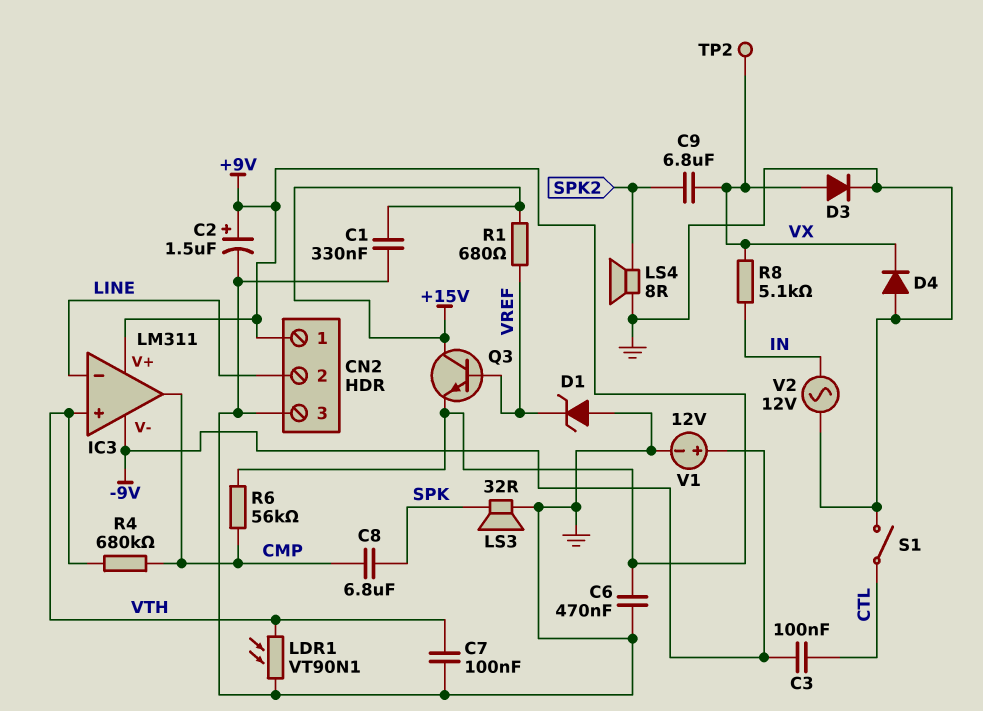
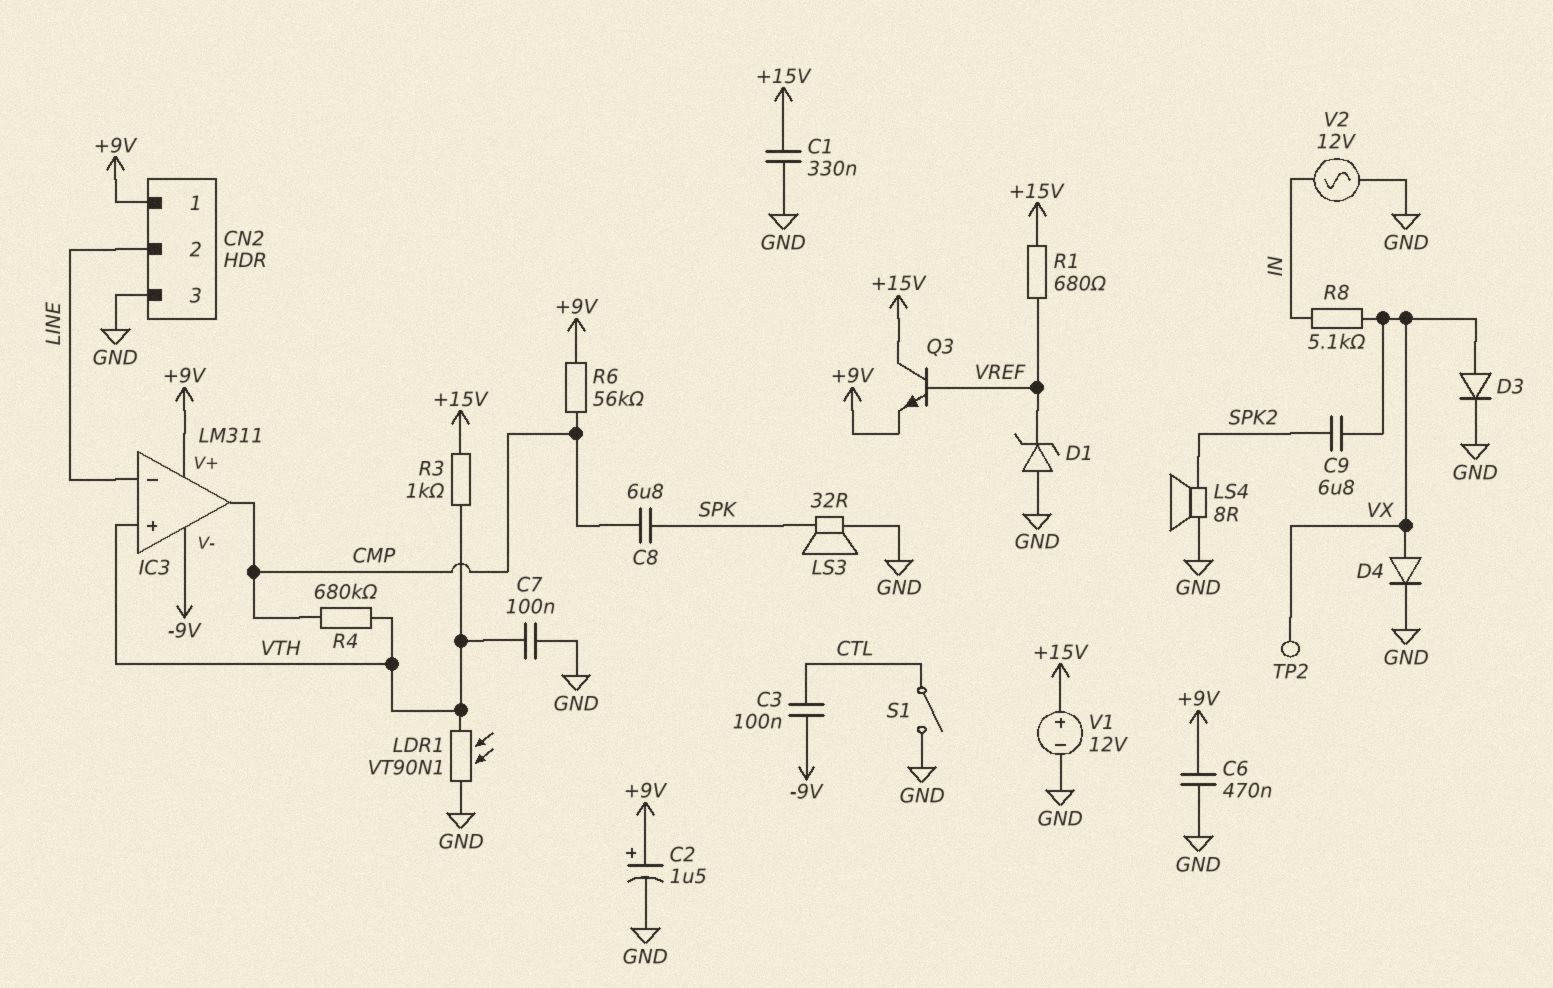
D4: diode (A GND, K VX) -> diode (A VX, K GND)
R3: none -> 1k (+15V, VTH)
V1: 12V (plus -9V, minus GND) -> 12V (plus +15V, minus GND)

